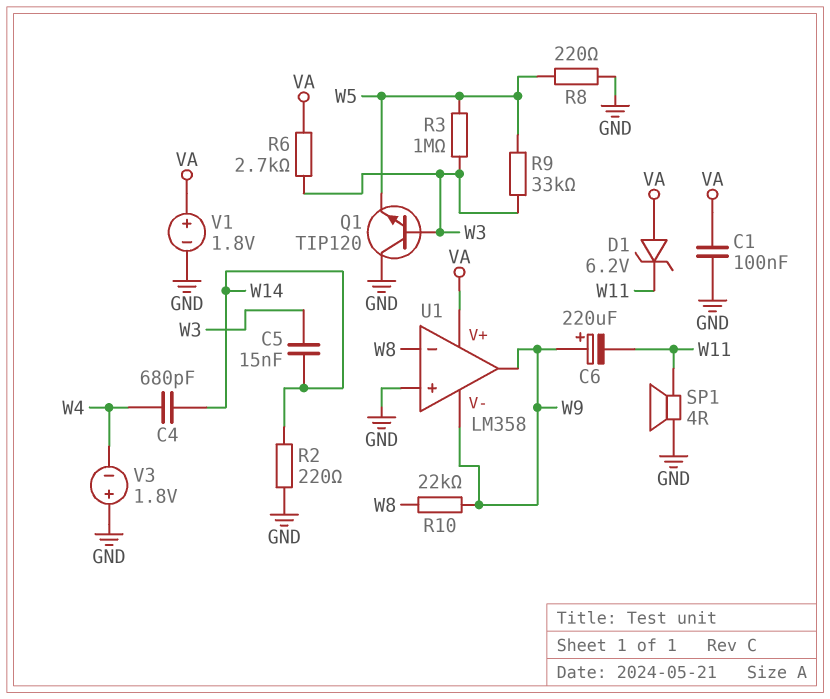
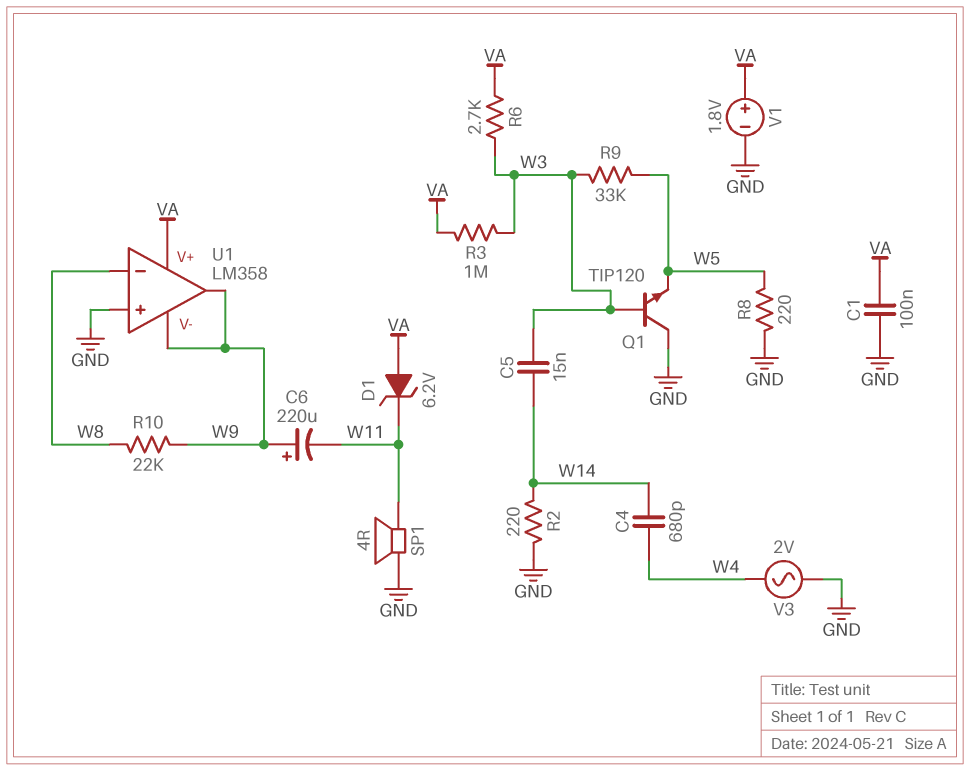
R3: 1M (W3, W5) -> 1M (VA, W3)
V3: 1.8V (plus GND, minus W4) -> AC 2V (GND, W4)

